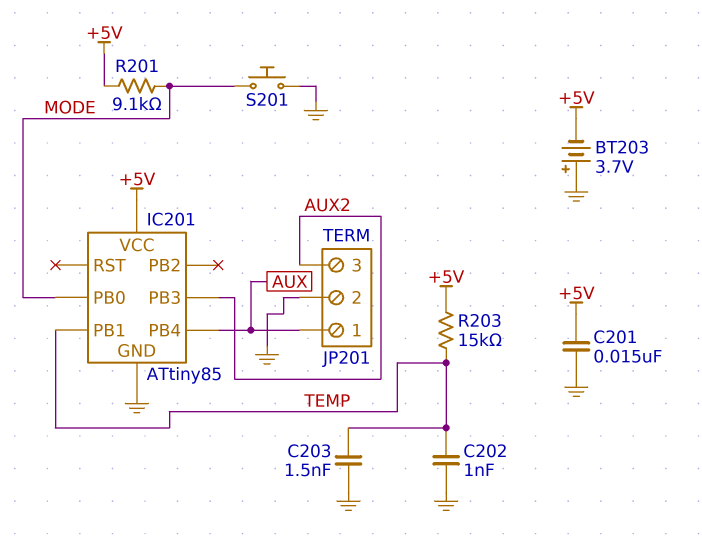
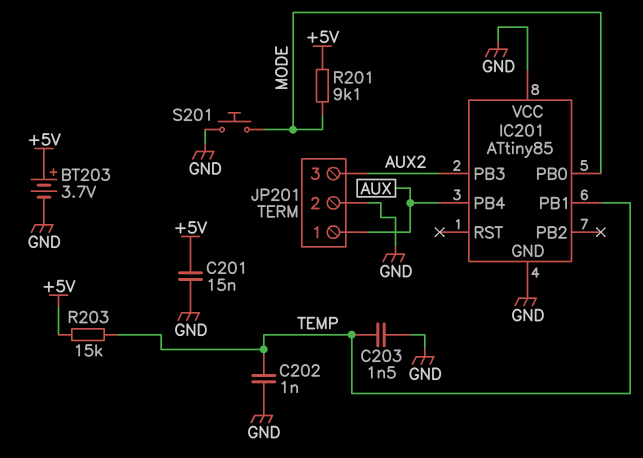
BT203: 3.7V (plus GND, minus +5V) -> 3.7V (plus +5V, minus GND)
IC201 pin VCC: +5V -> GND

